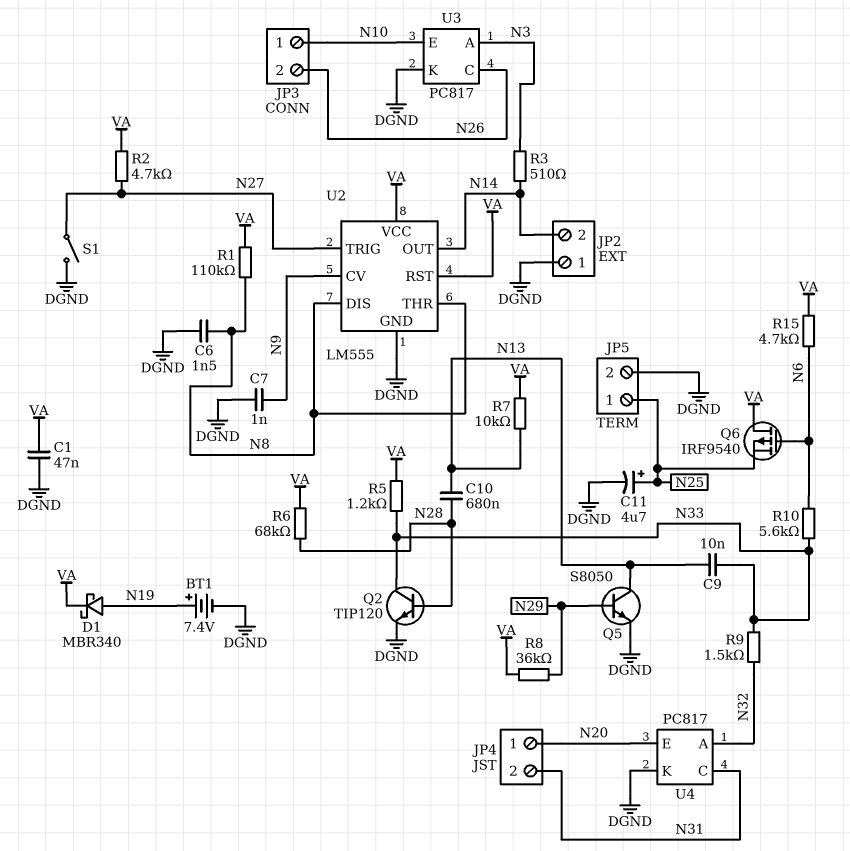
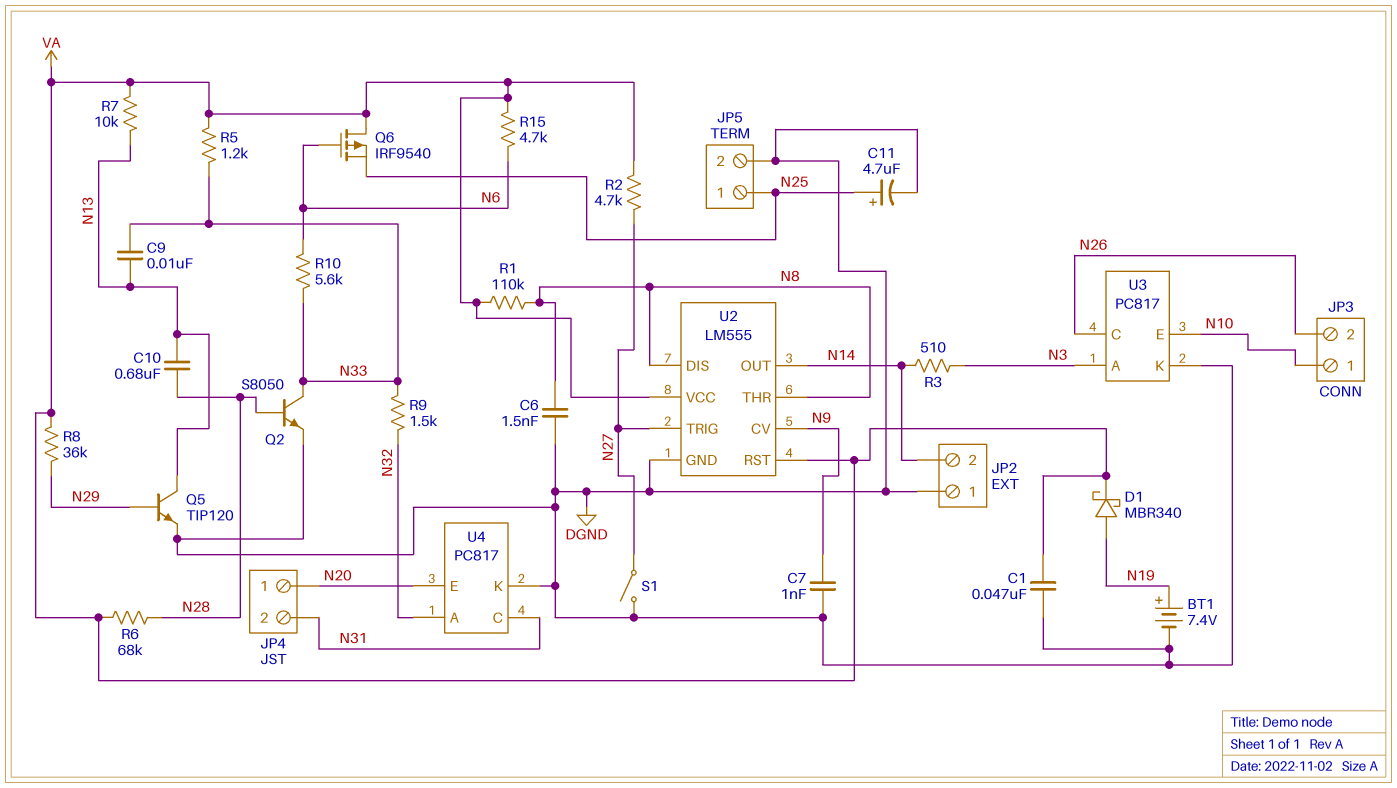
Q2: NPN TIP120 (B N28, C N33, E DGND) -> NPN S8050 (B N28, C N33, E DGND)
Q5: NPN S8050 (B N29, C N13, E DGND) -> NPN TIP120 (B N29, C N13, E DGND)

